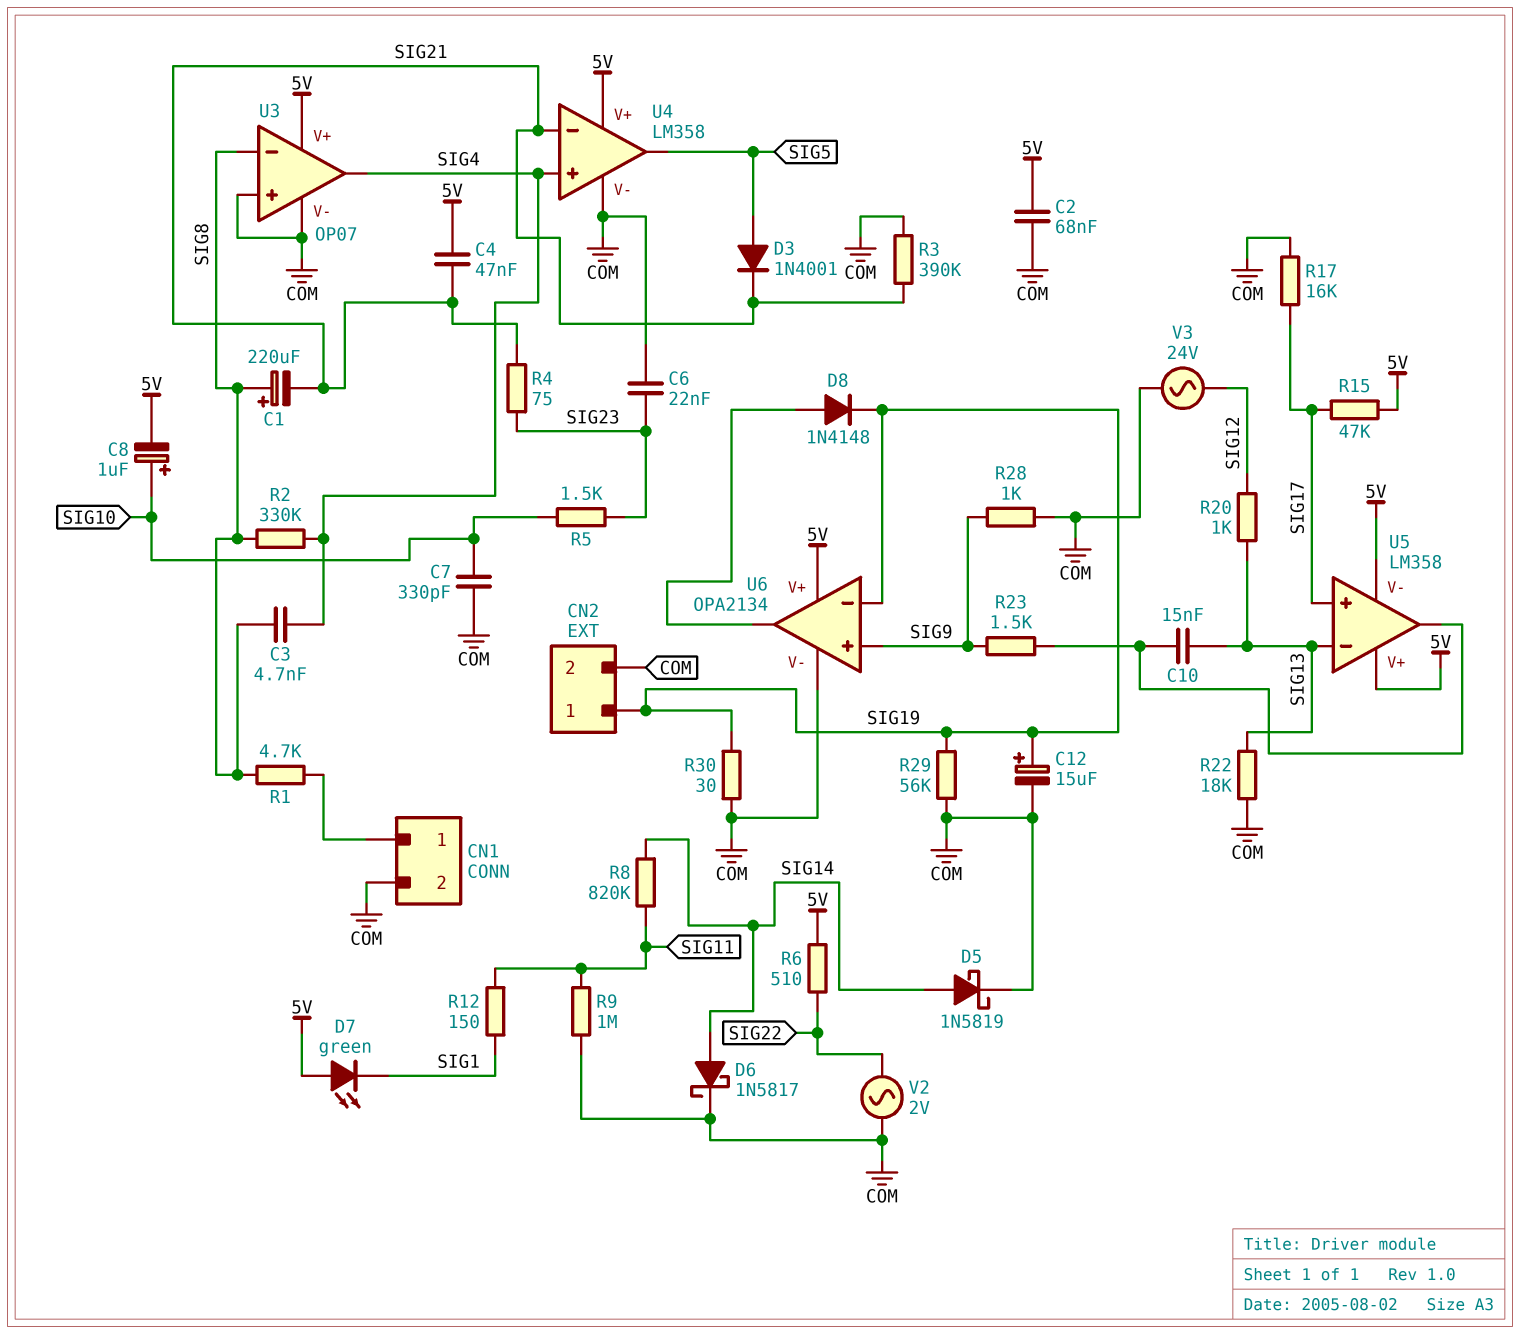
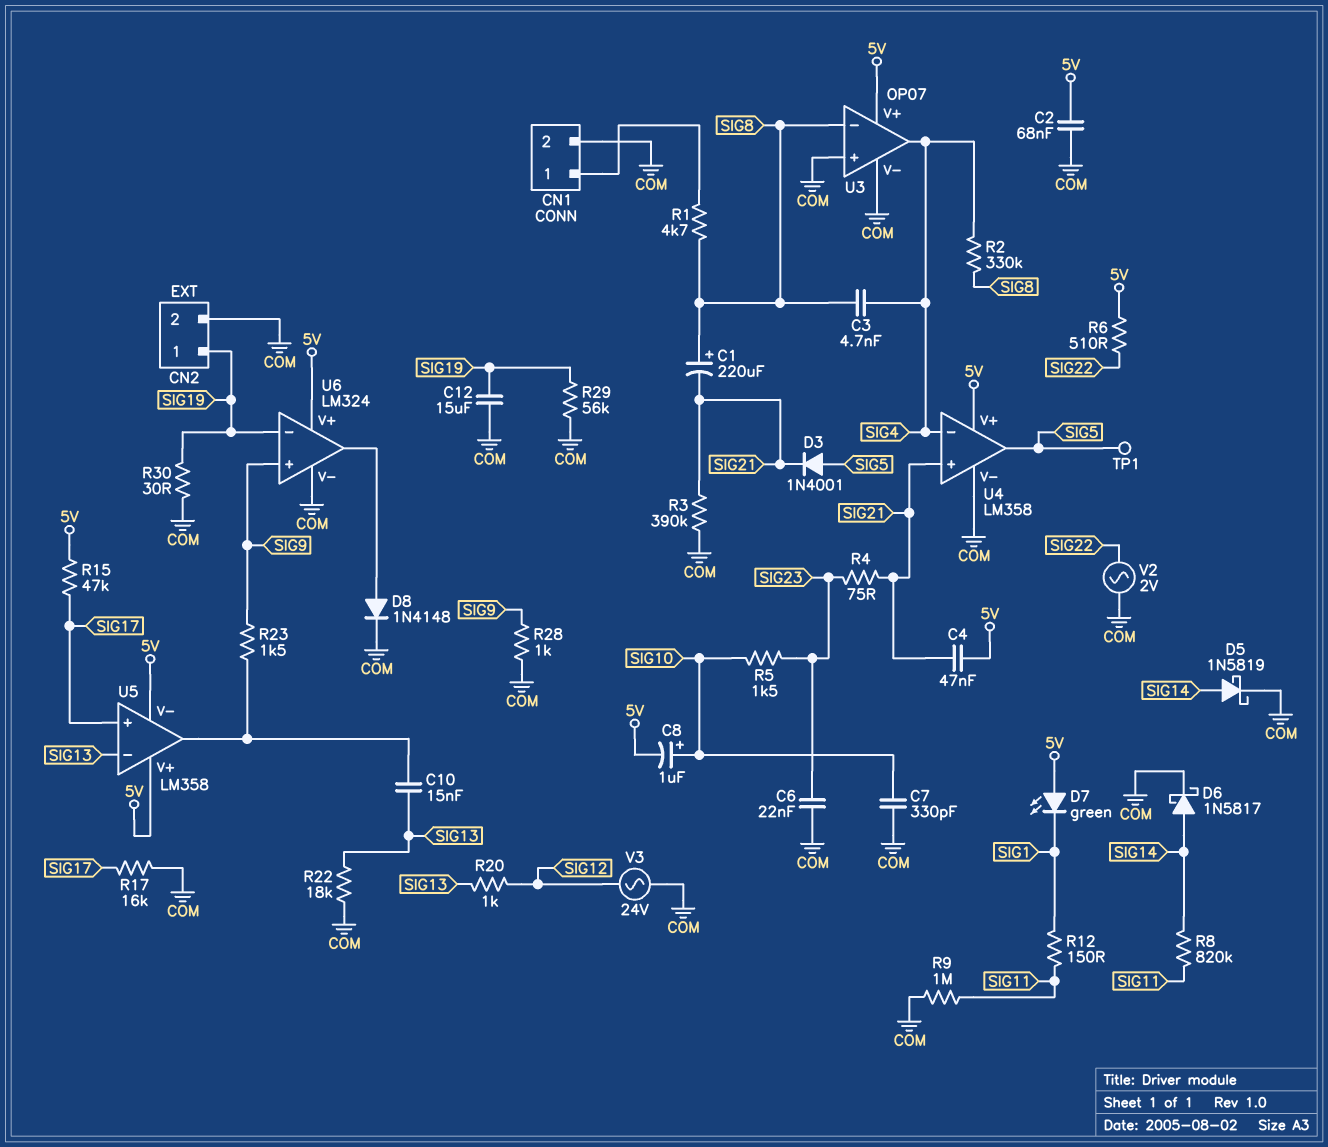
C12: 15uF (plus SIG19, minus COM) -> 15uF (COM, SIG19)
D8: diode 1N4148 (A U6/out, K SIG19) -> diode 1N4148 (A U6/out, K COM)
TP1: none -> test point (SIG5)
U4 pin in+: SIG4 -> SIG21
U4 pin in-: SIG21 -> SIG4
U6: OPA2134 -> LM324

